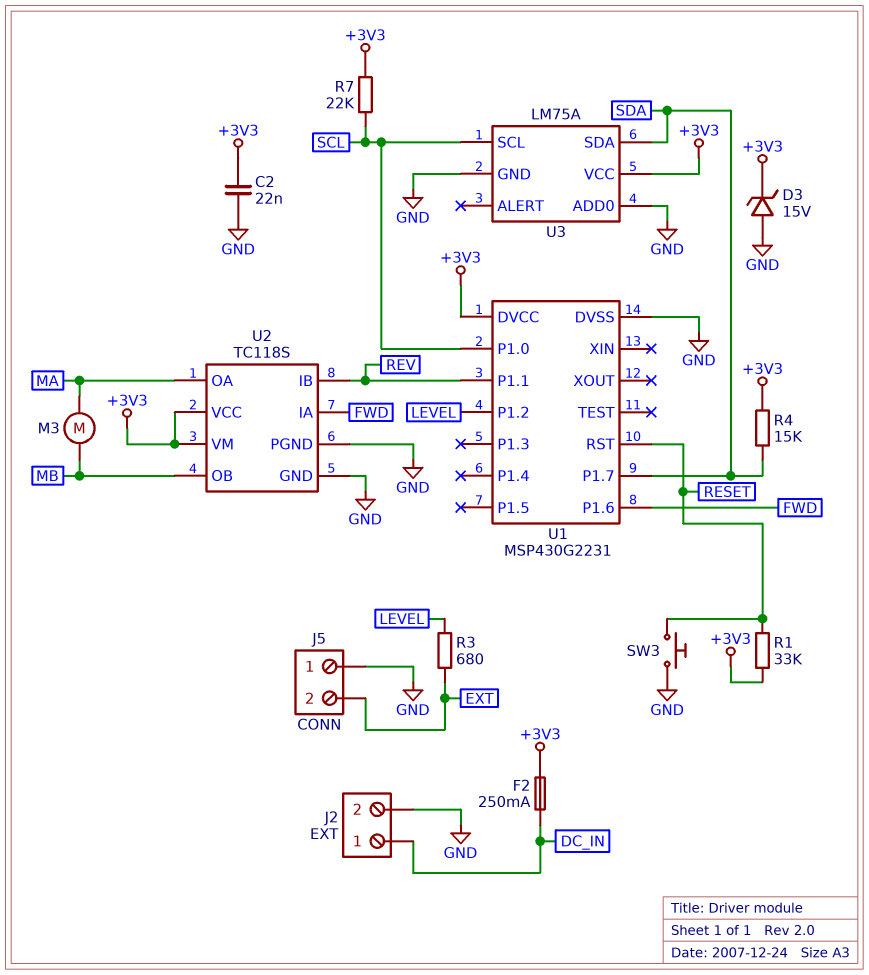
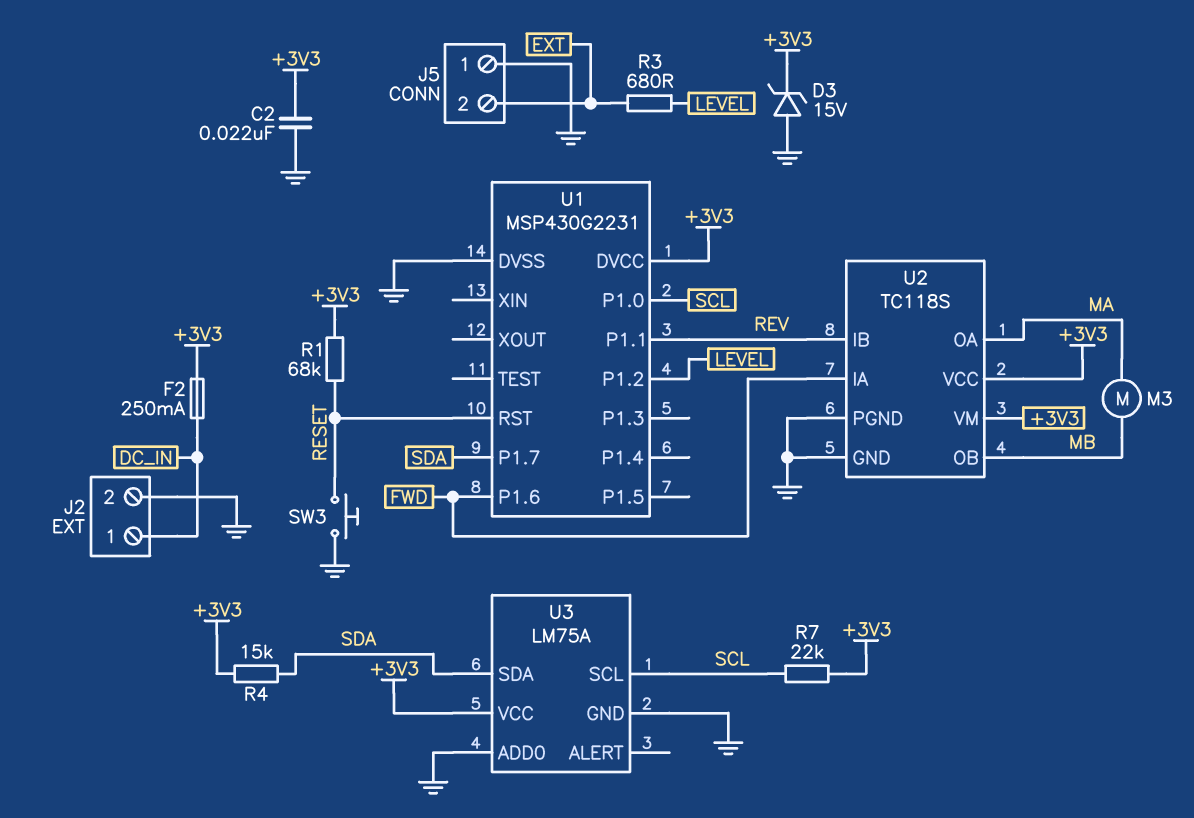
R1: 33k (+3V3, RESET) -> 68k (+3V3, RESET)

